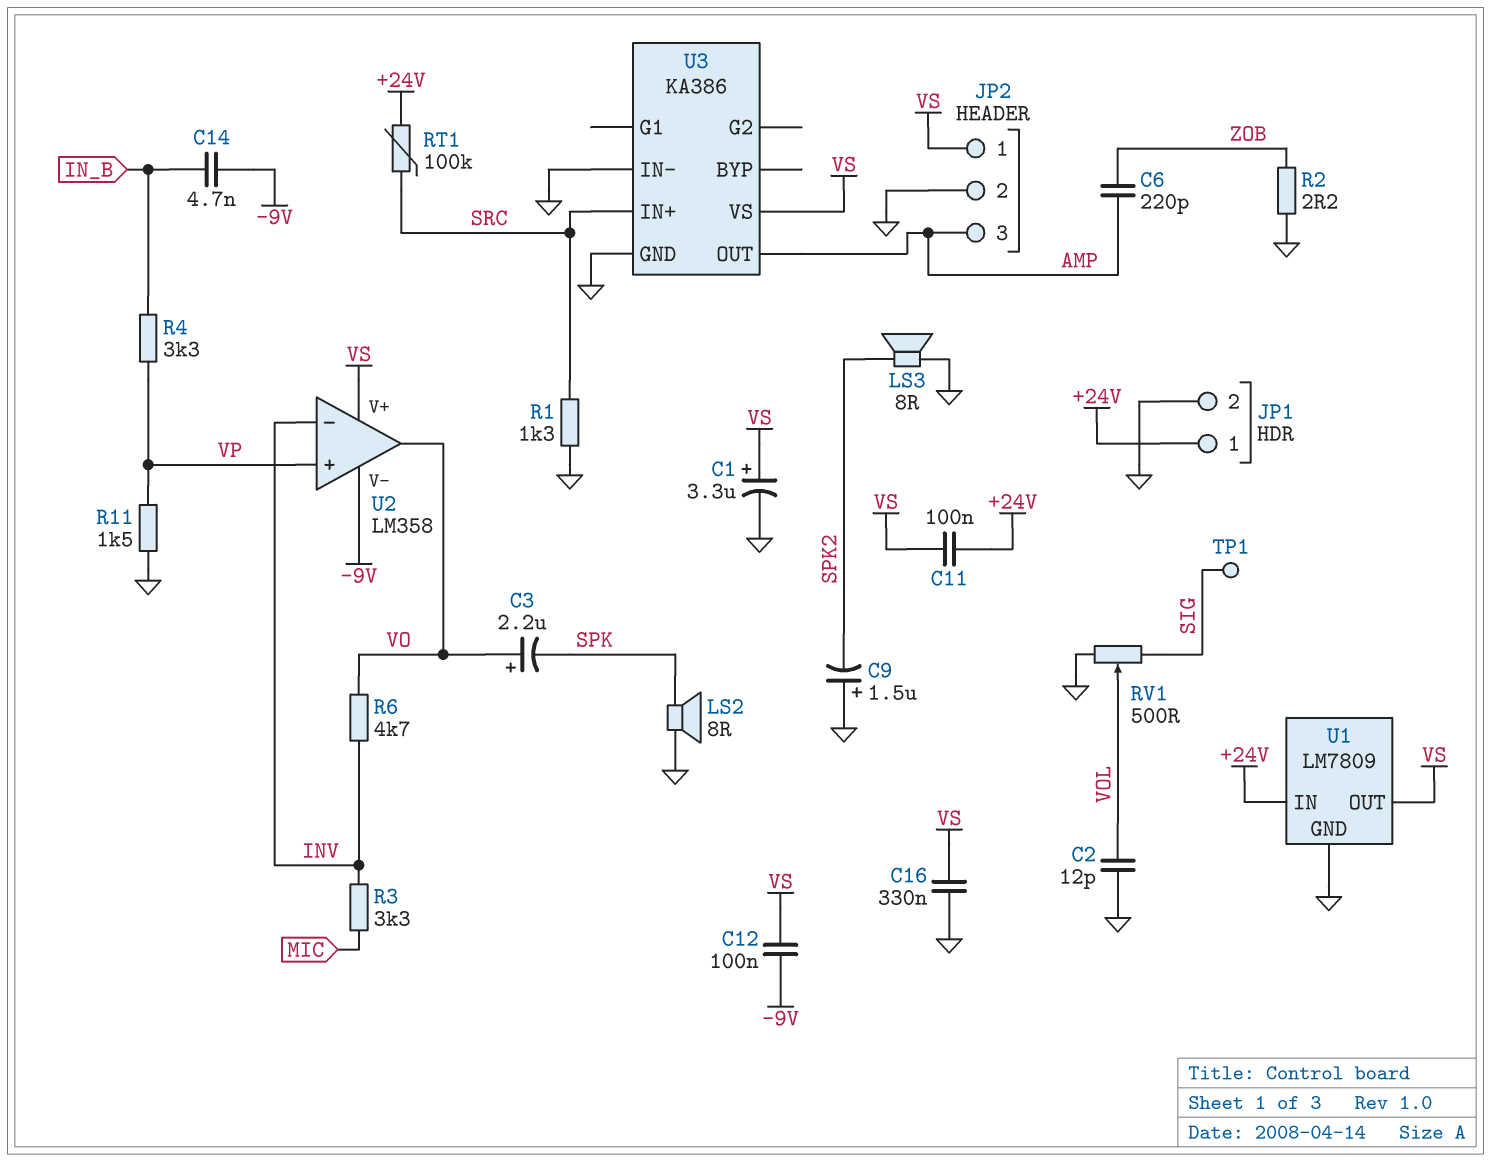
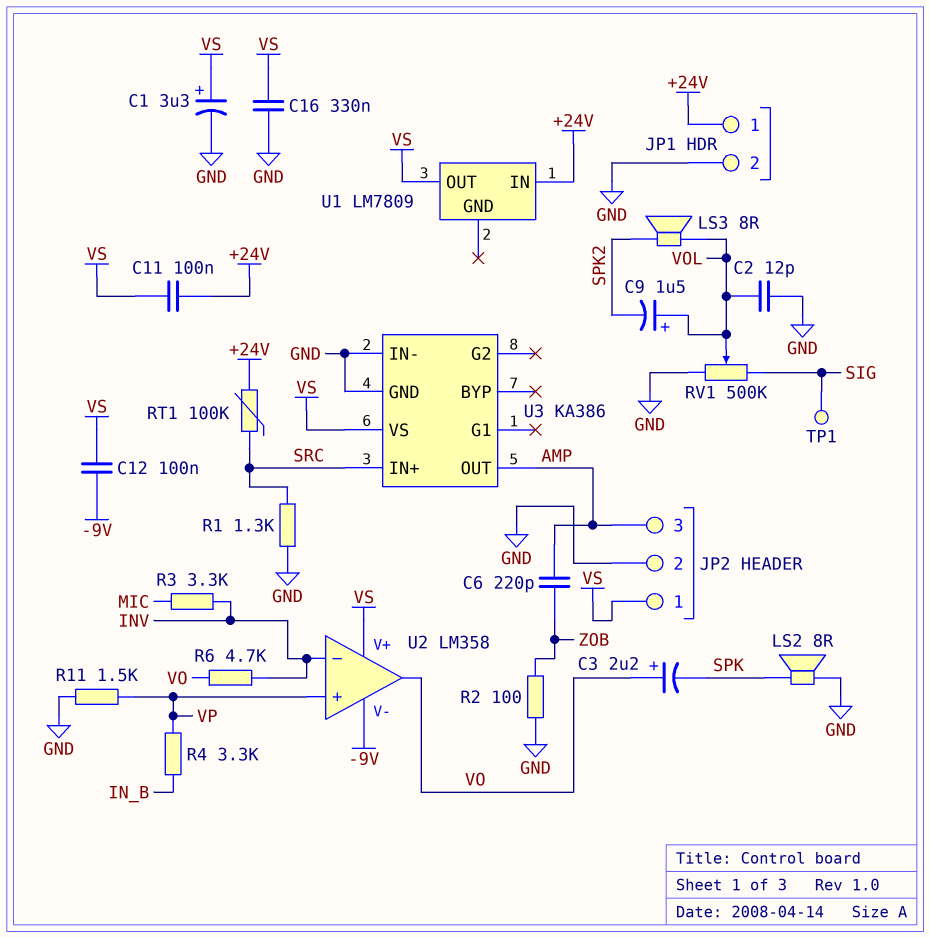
C9: 1.5uF (plus GND, minus SPK2) -> 1.5uF (plus VOL, minus SPK2)
C14: 4.7nF (-9V, IN_B) -> none
LS3: speaker 8R (GND, SPK2) -> speaker 8R (SPK2, VOL)
R2: 2.2 (GND, ZOB) -> 100 (GND, ZOB)
RV1: 500 (GND, SIG, wiper VOL) -> 500k (GND, SIG, wiper VOL)
U1 pin GND: GND -> none

